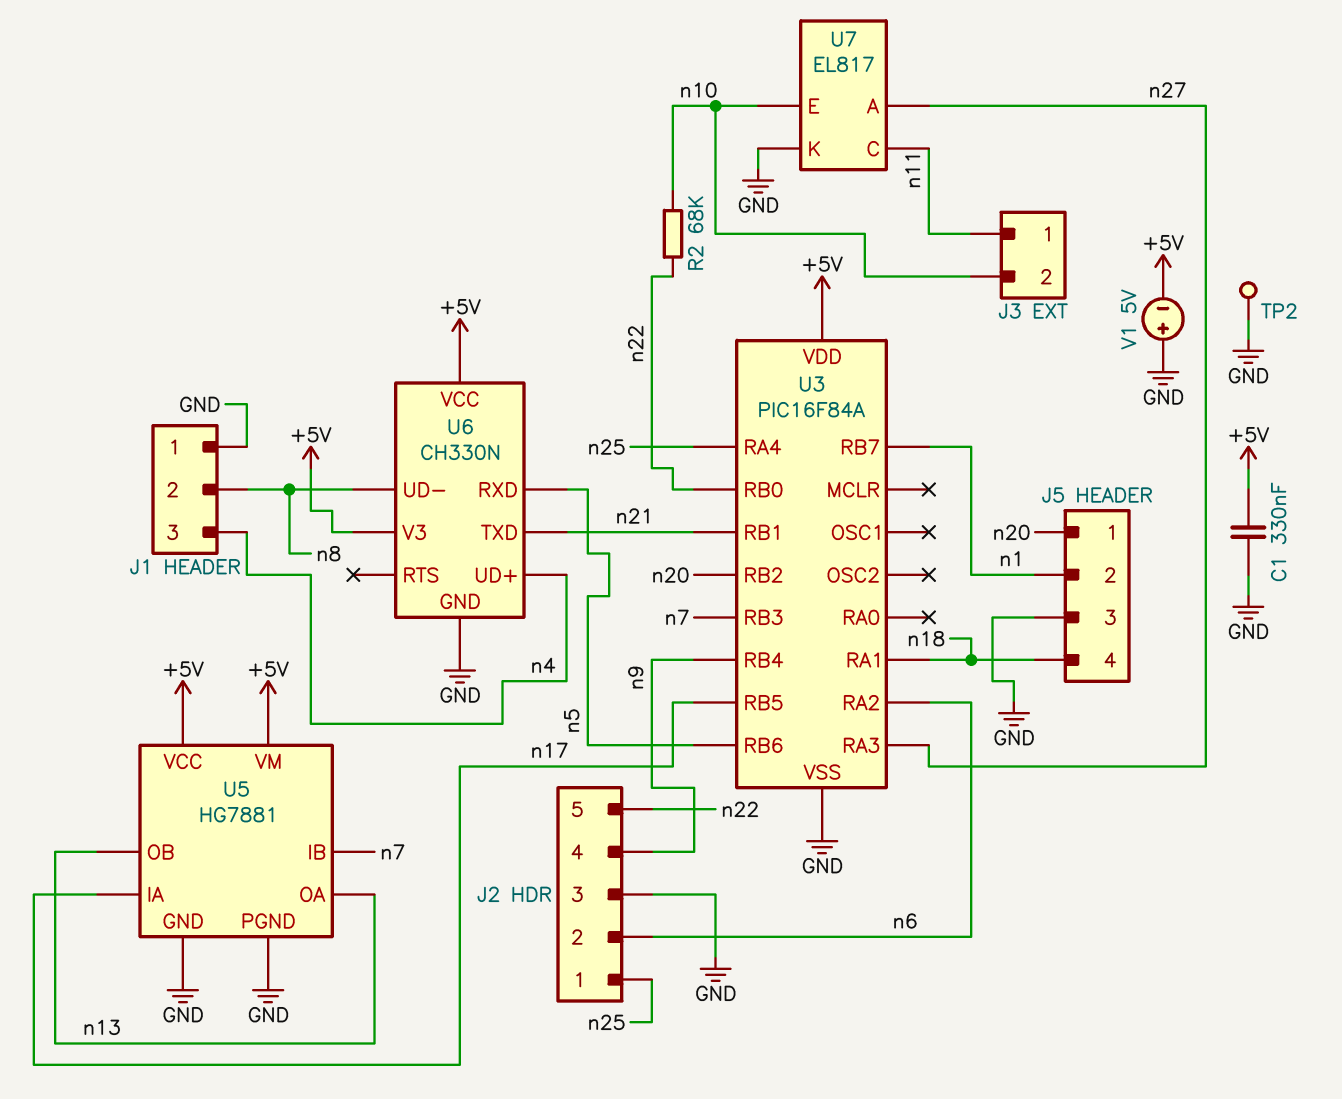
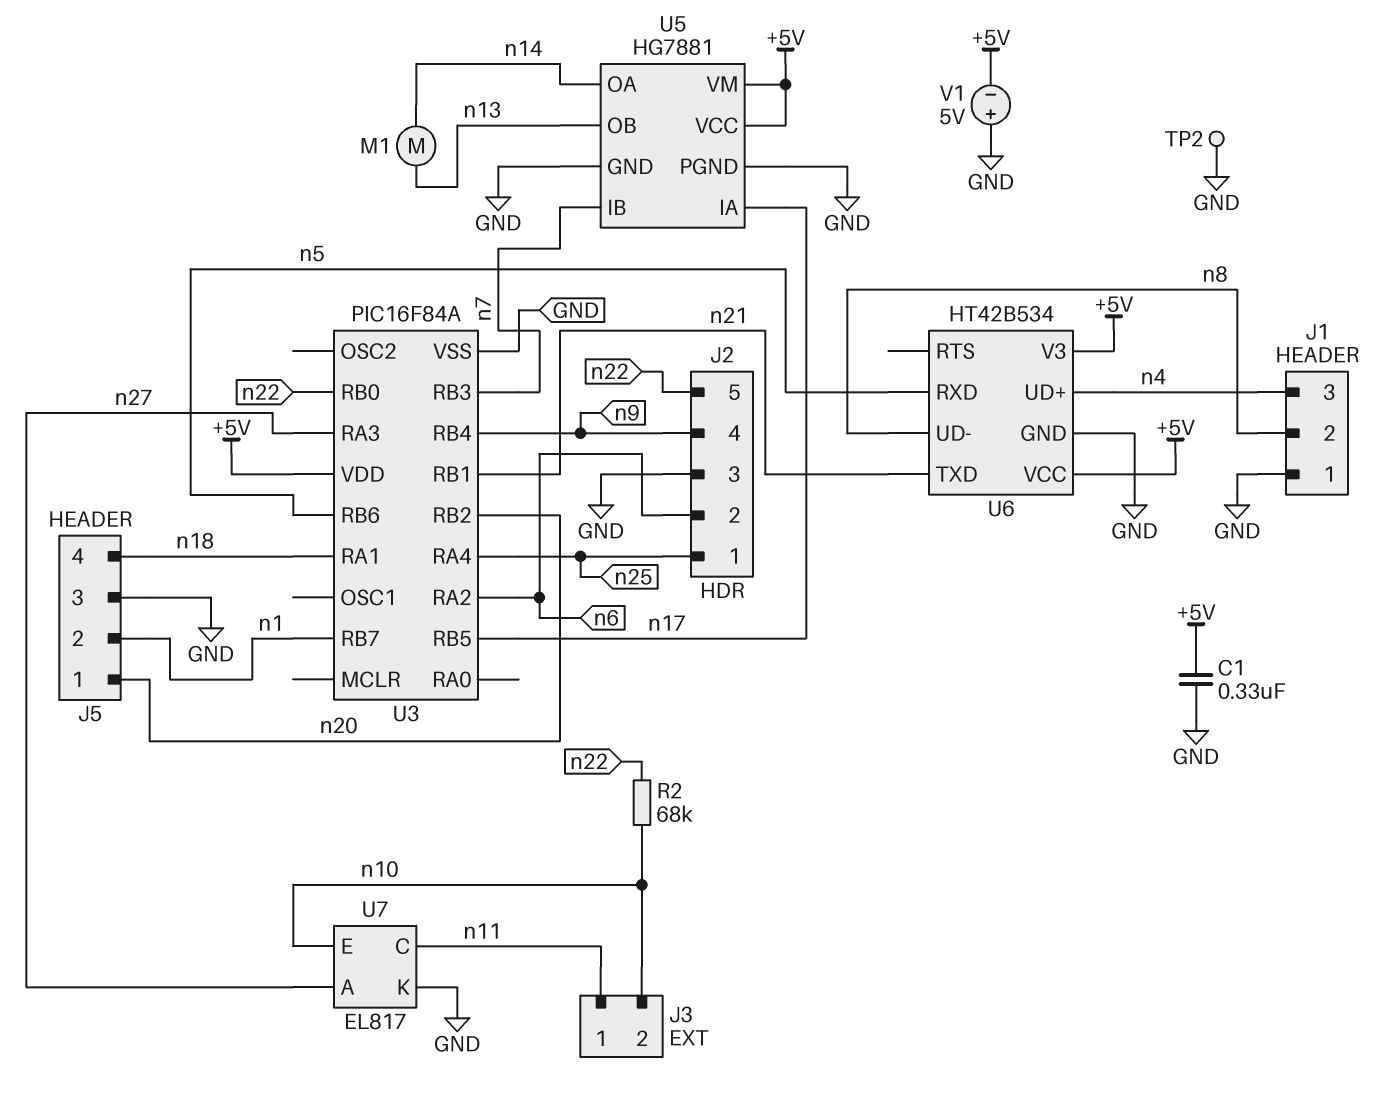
M1: none -> motor (n13, n14)
U5 pin OA: n13 -> n14
U6: CH330N -> HT42B534

